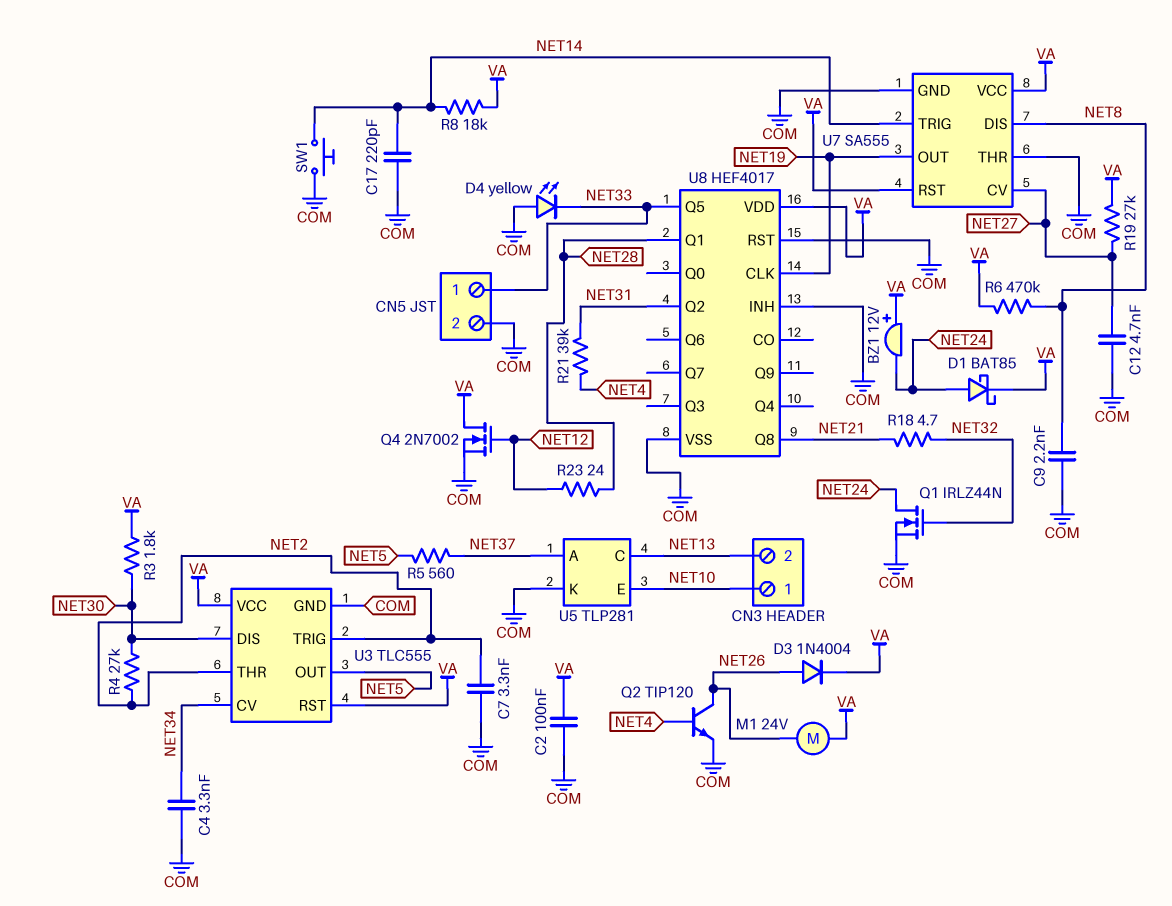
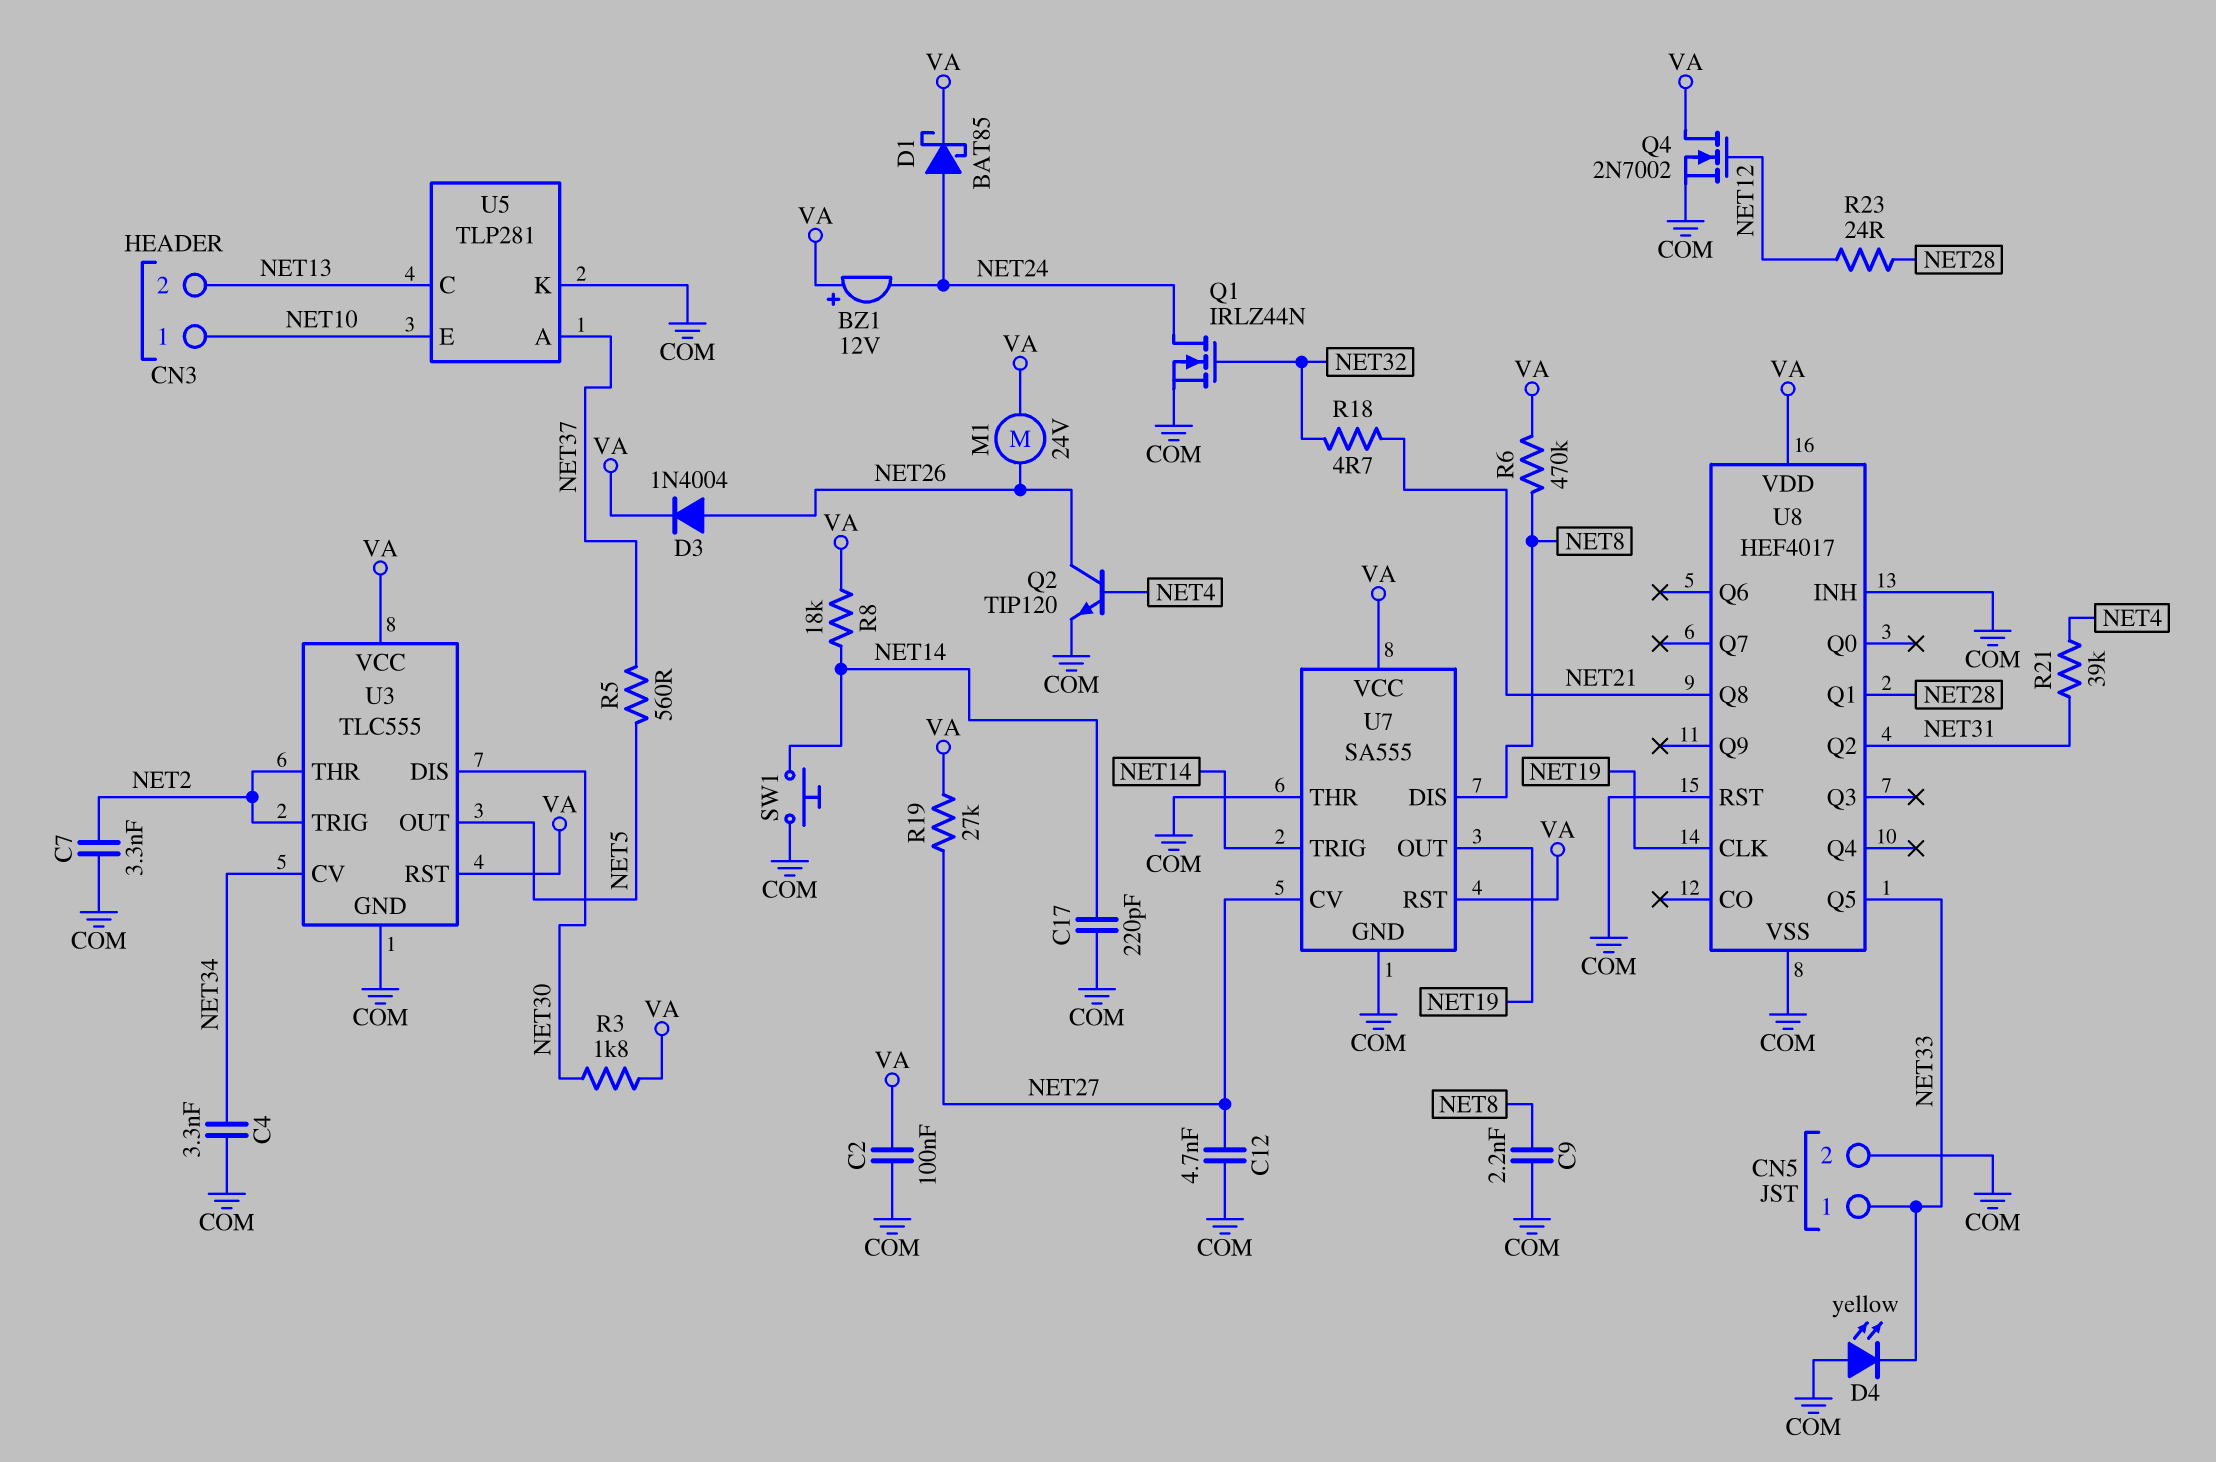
R4: 27k (NET2, NET30) -> none

